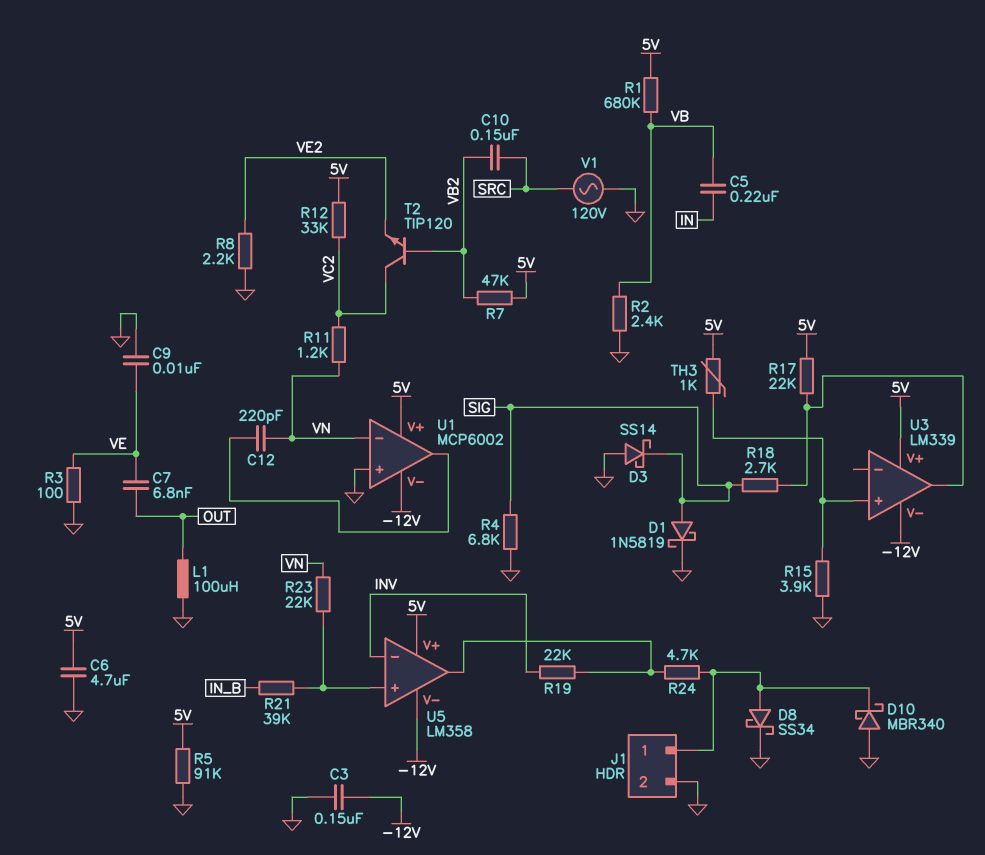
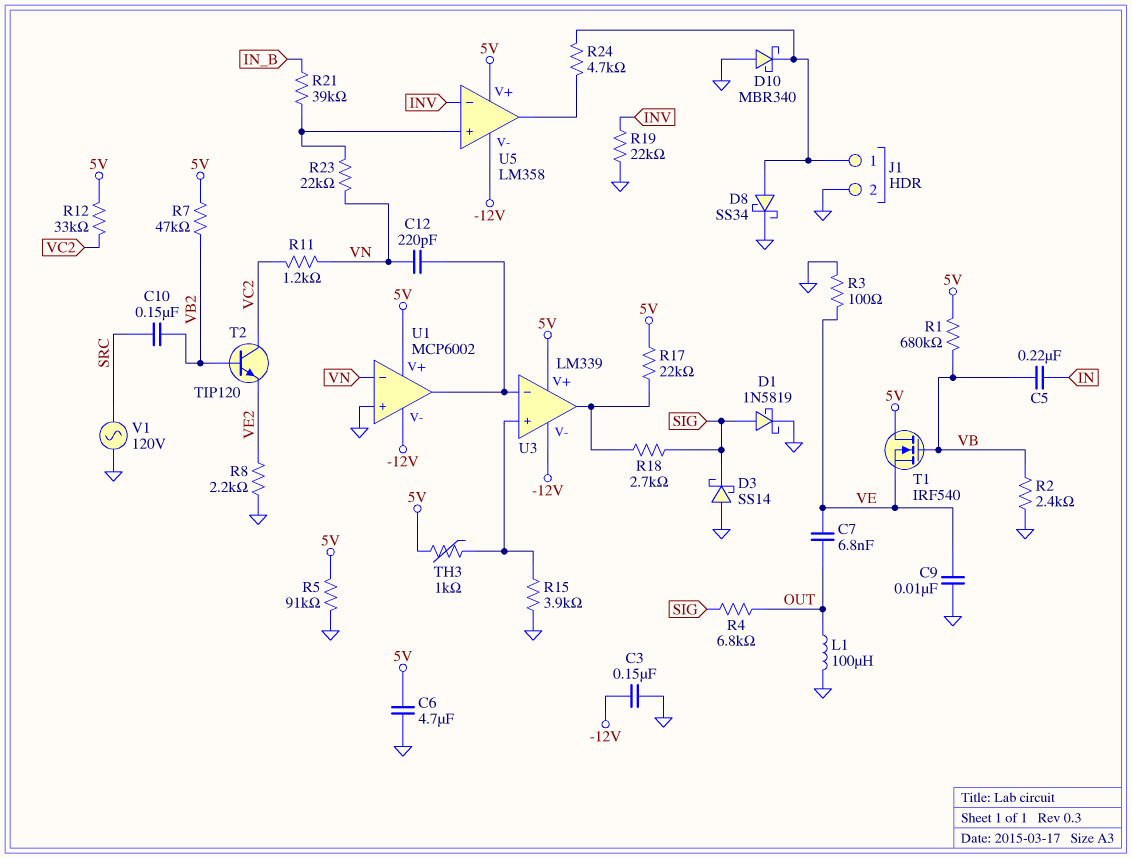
R4: 6.8k (GND, SIG) -> 6.8k (OUT, SIG)
R19: 22k (INV, U5/out) -> 22k (GND, INV)
T1: none -> NMOS IRF540 (G VB, D 5V, S VE)
U3 pin in-: none -> U1/out

